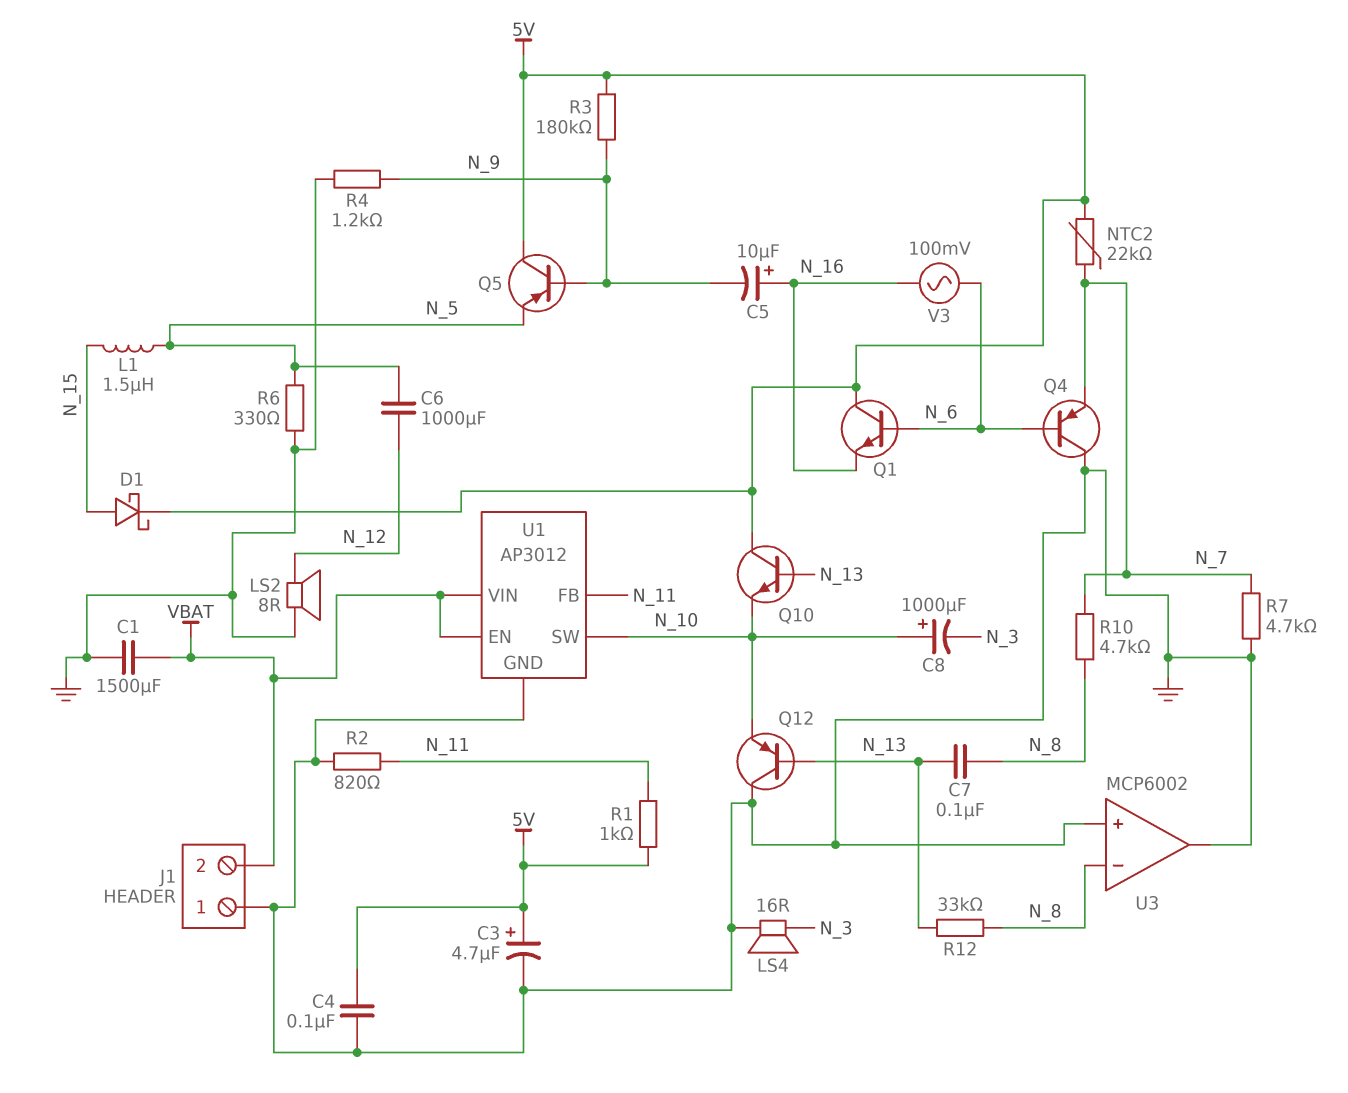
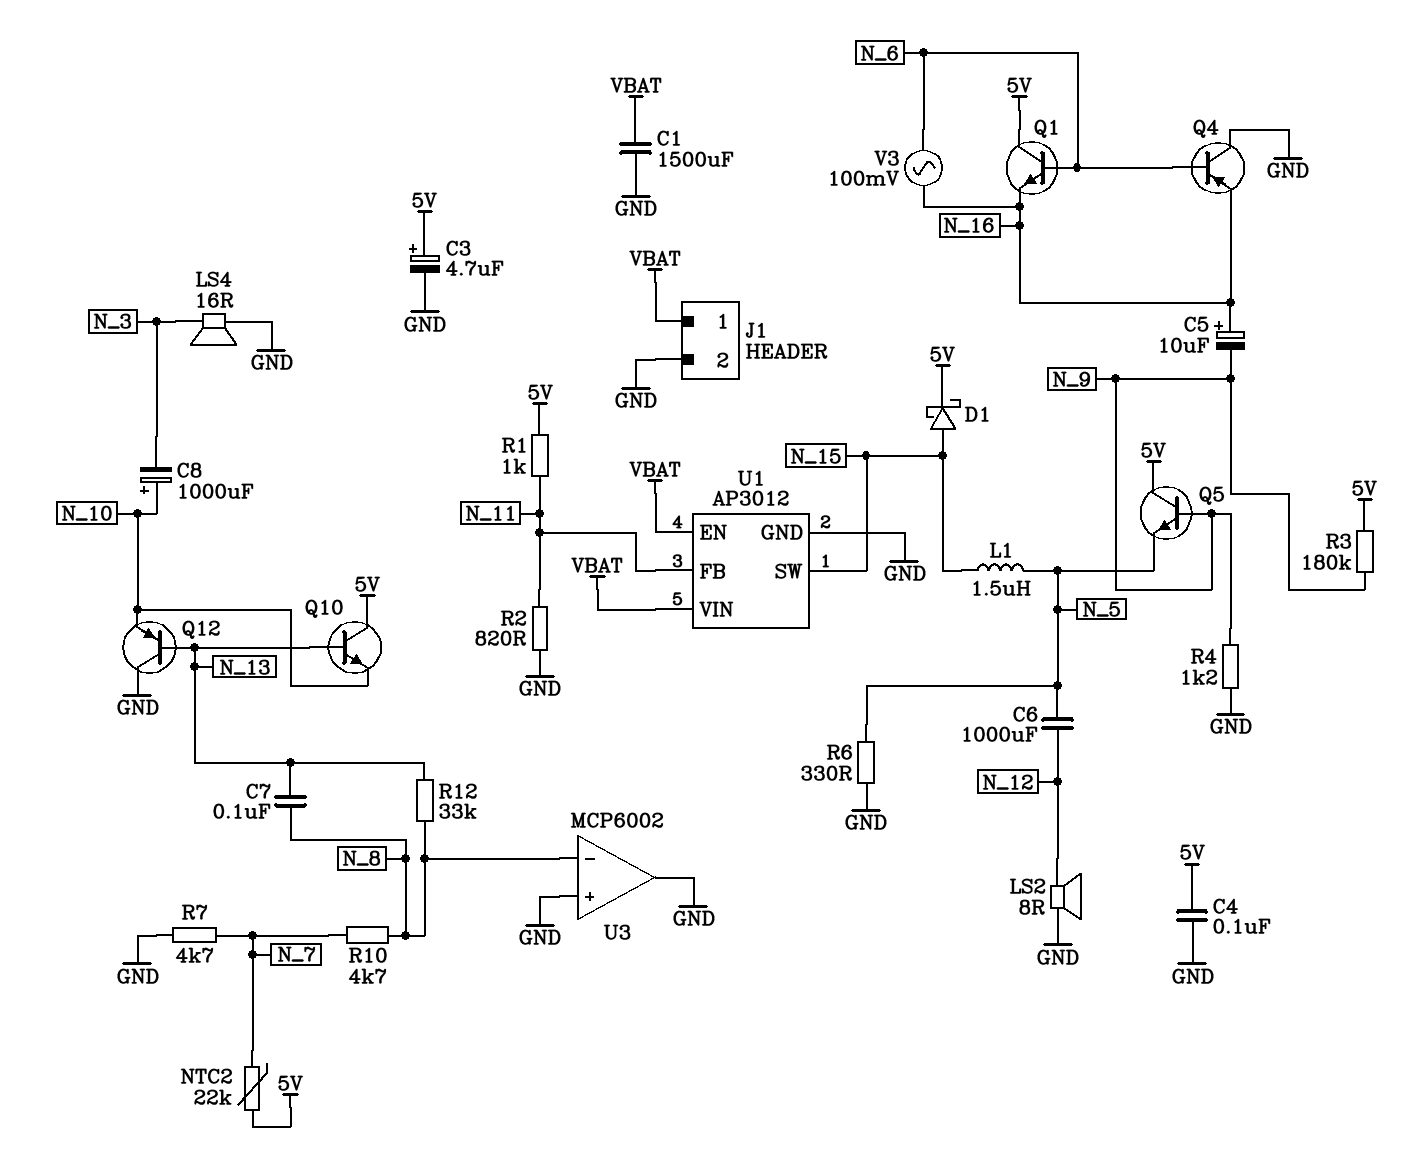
J1 pin 1: GND -> VBAT
J1 pin 2: VBAT -> GND
Q4: PNP (B N_6, C GND, E N_7) -> PNP (B N_6, C GND, E N_16)
Q5: PNP (B N_9, C 5V, E N_5) -> NPN (B N_9, C 5V, E N_5)
U1 pin SW: N_10 -> N_15

